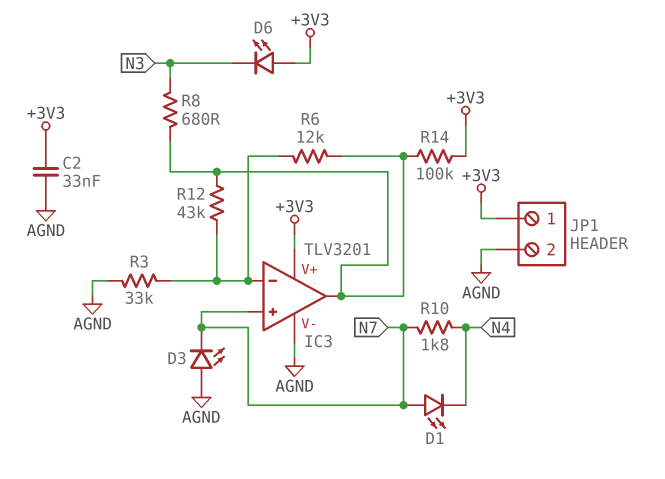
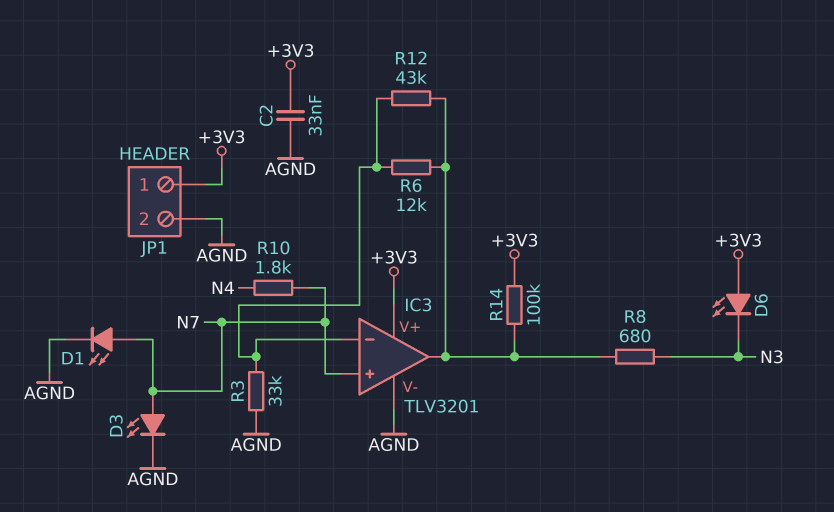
D1: LED (A N7, K N4) -> LED (A N7, K AGND)
D3: LED (A AGND, K N7) -> LED (A N7, K AGND)

